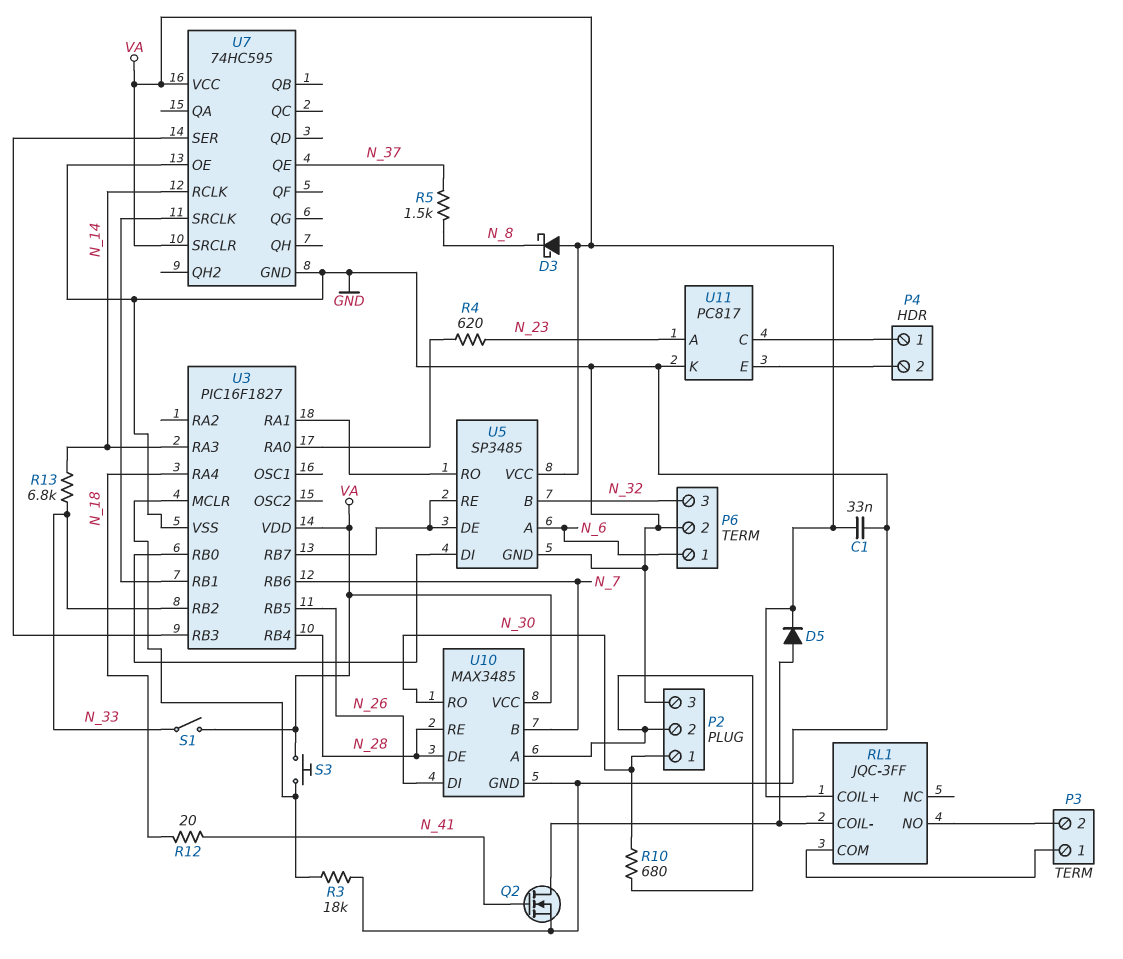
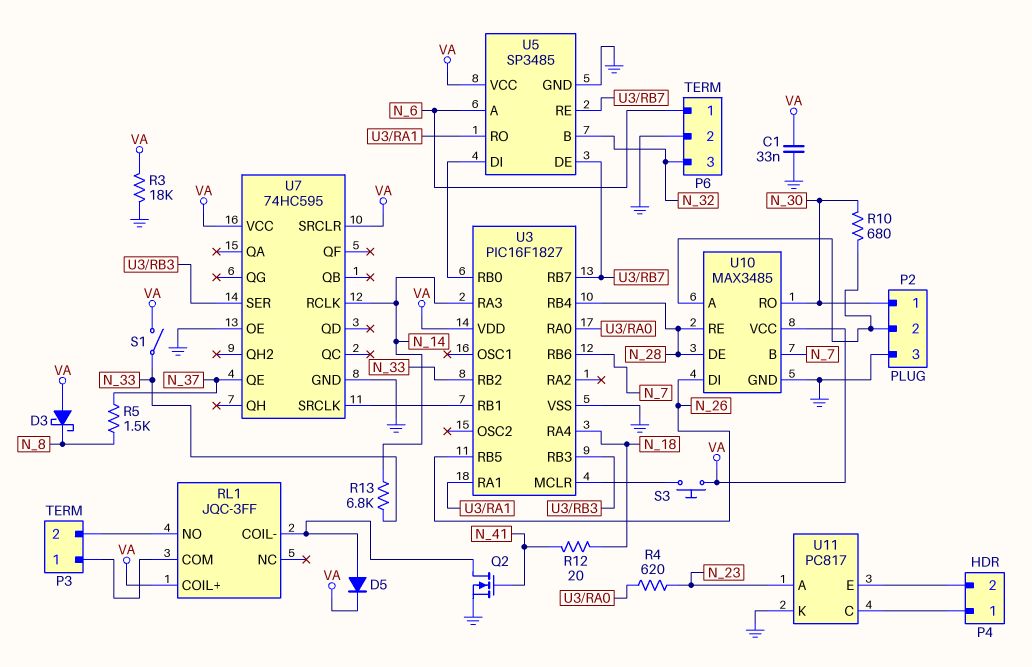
R3: 18k (GND, U3/MCLR) -> 18k (GND, VA)

